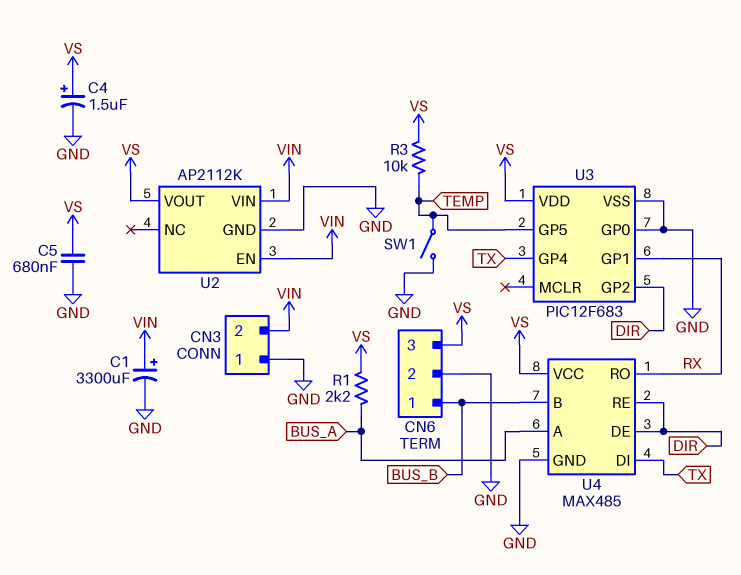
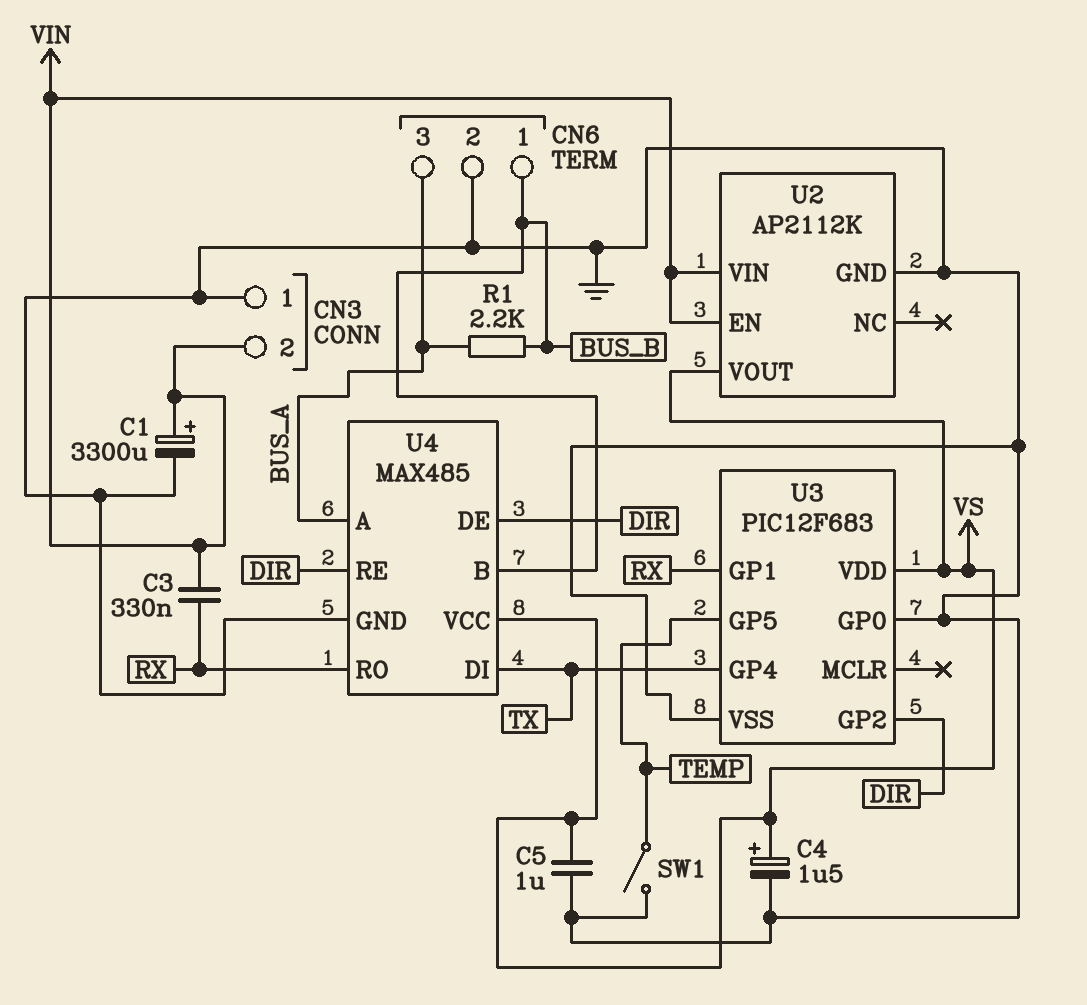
C3: none -> 330nF (RX, VIN)
C5: 680nF (GND, VS) -> 1uF (GND, VS)
CN6 pin 3: VS -> BUS_A
R1: 2.2k (BUS_A, VS) -> 2.2k (BUS_A, BUS_B)
R3: 10k (TEMP, VS) -> none

